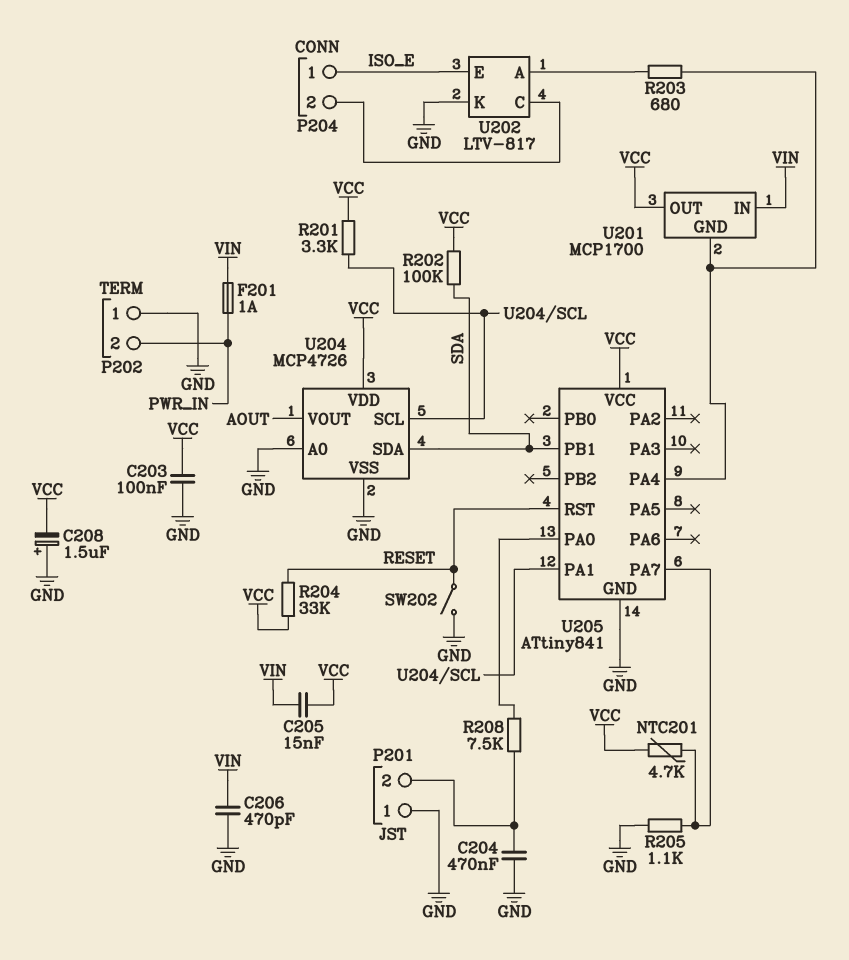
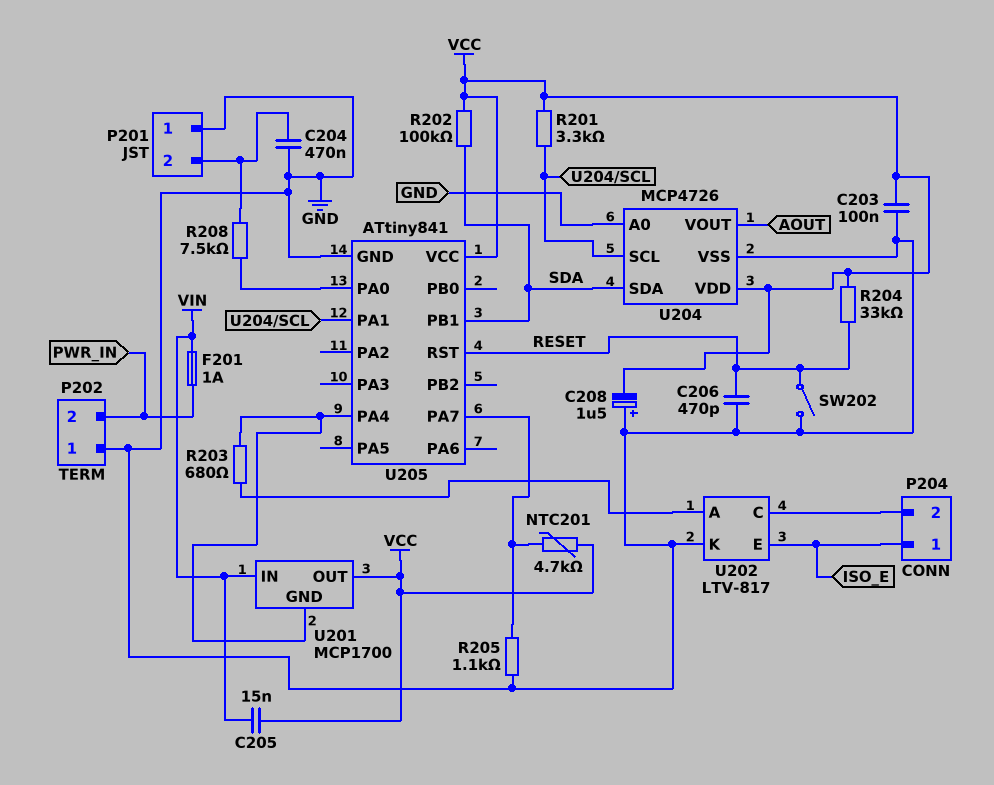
C206: 470pF (GND, VIN) -> 470pF (GND, RESET)

